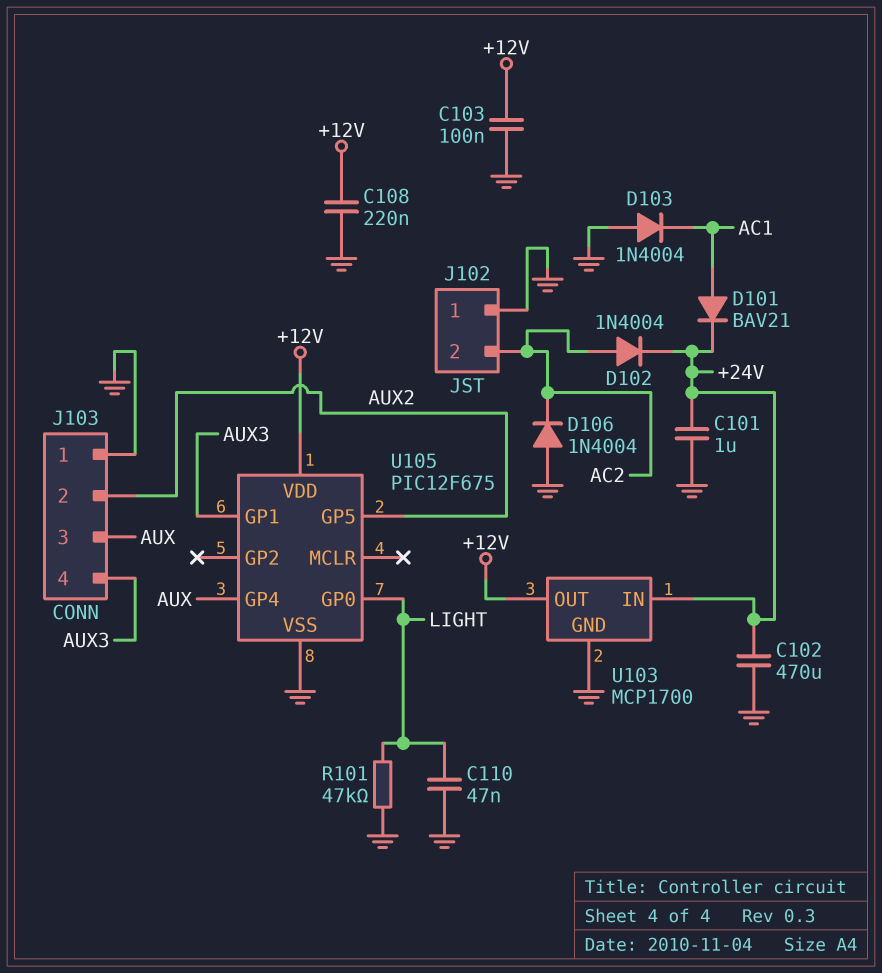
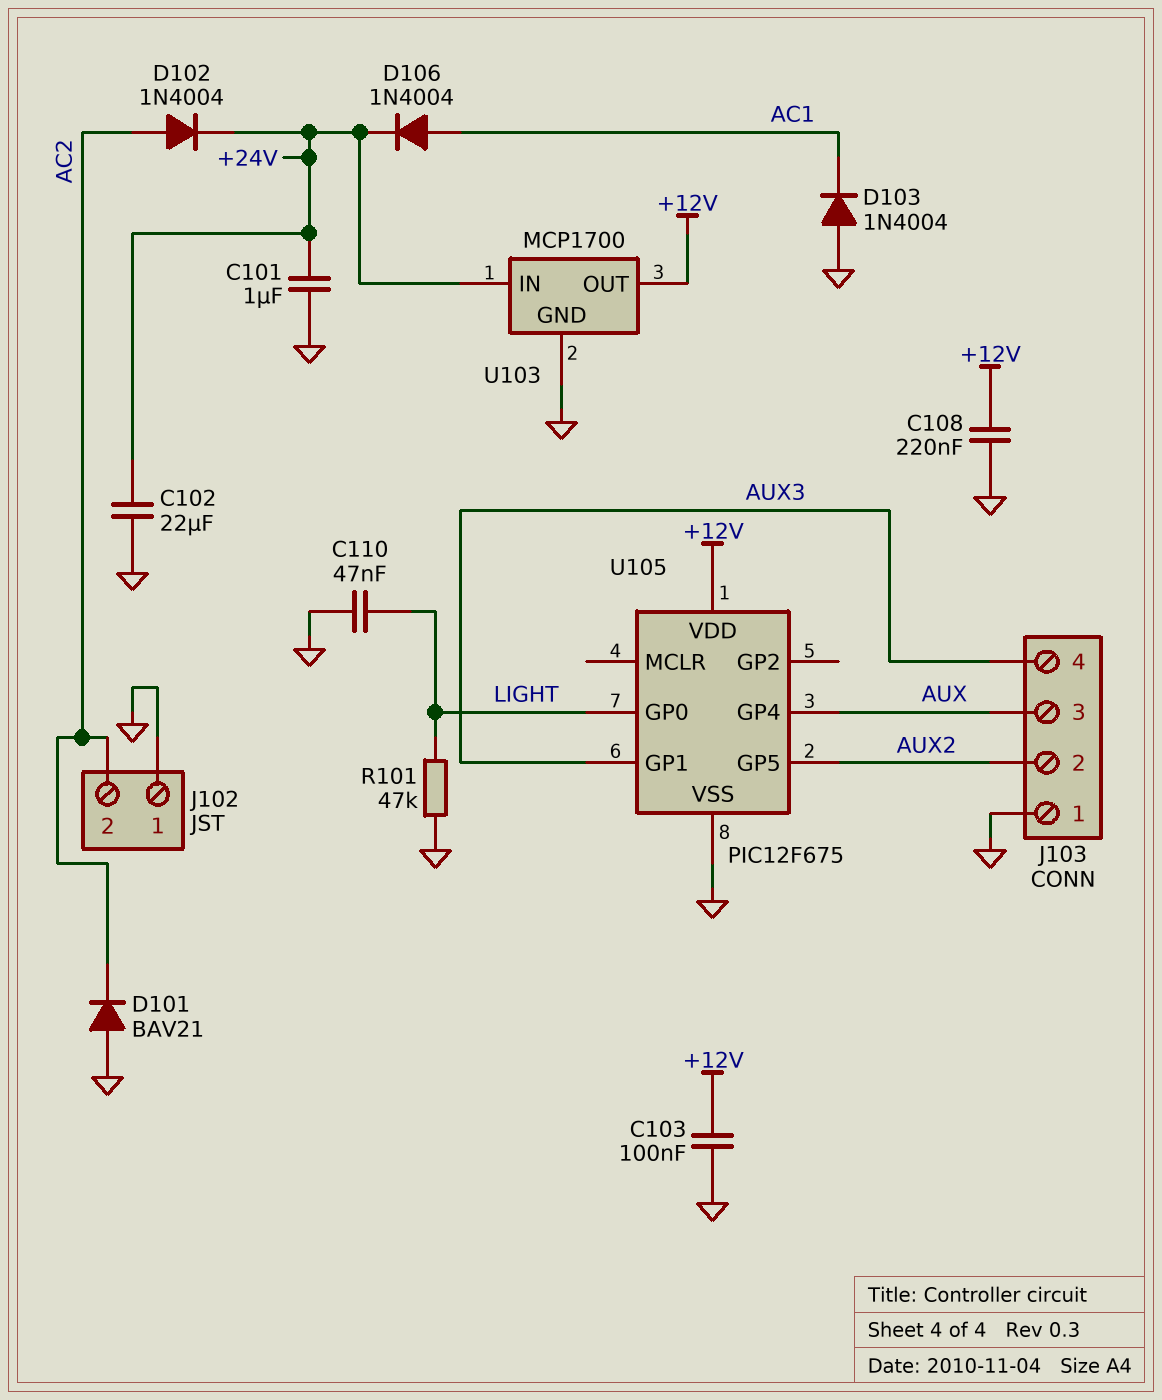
C102: 470uF (+24V, GND) -> 22uF (+24V, GND)
D101: diode BAV21 (A AC1, K +24V) -> diode BAV21 (A GND, K AC2)
D106: diode 1N4004 (A GND, K AC2) -> diode 1N4004 (A AC1, K +24V)

